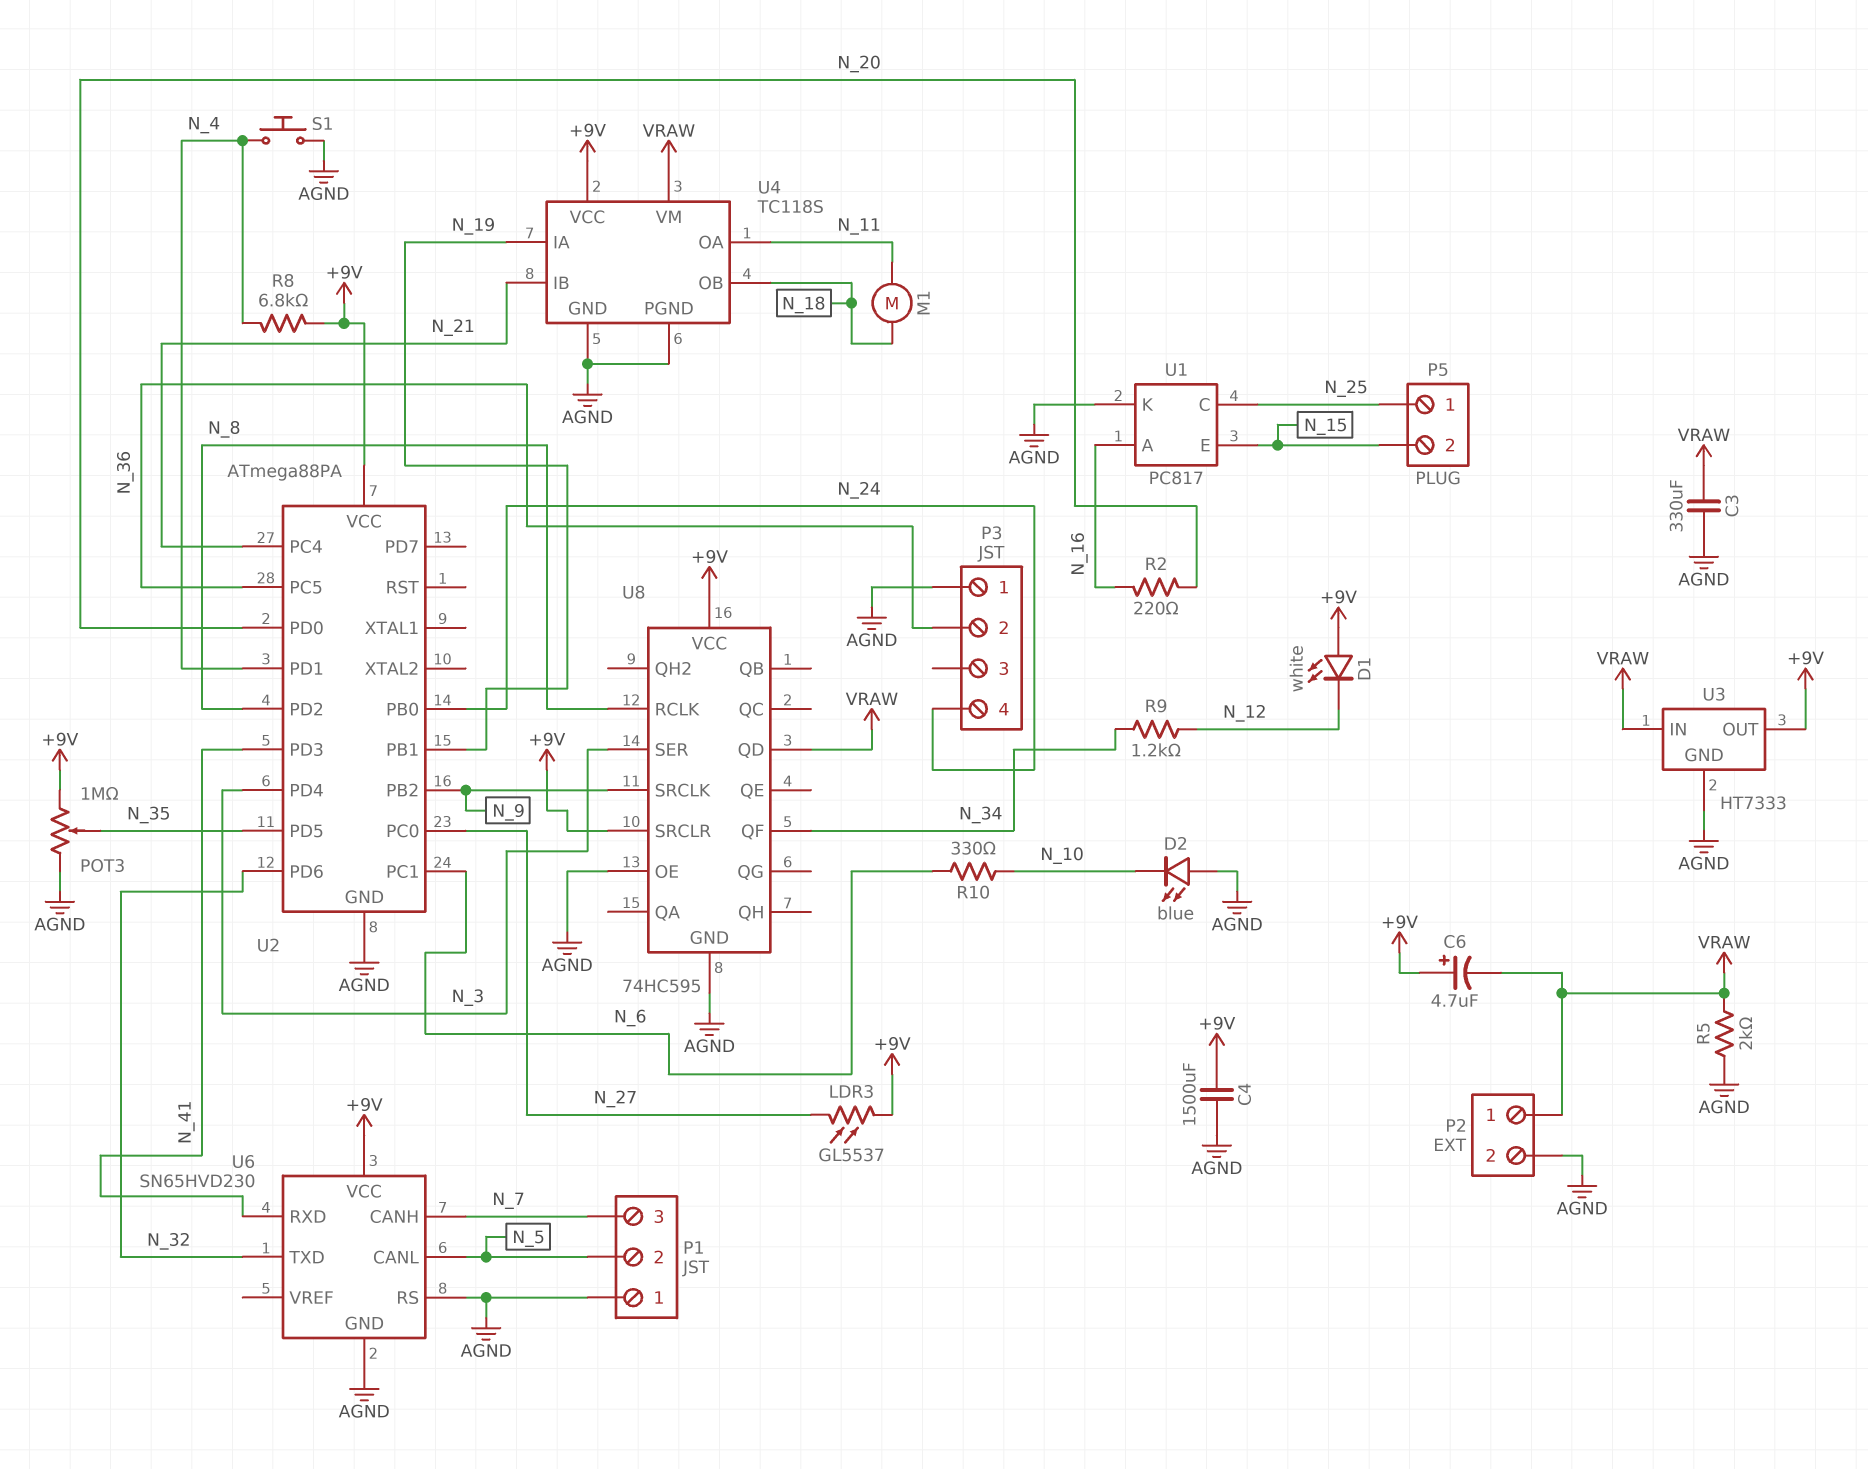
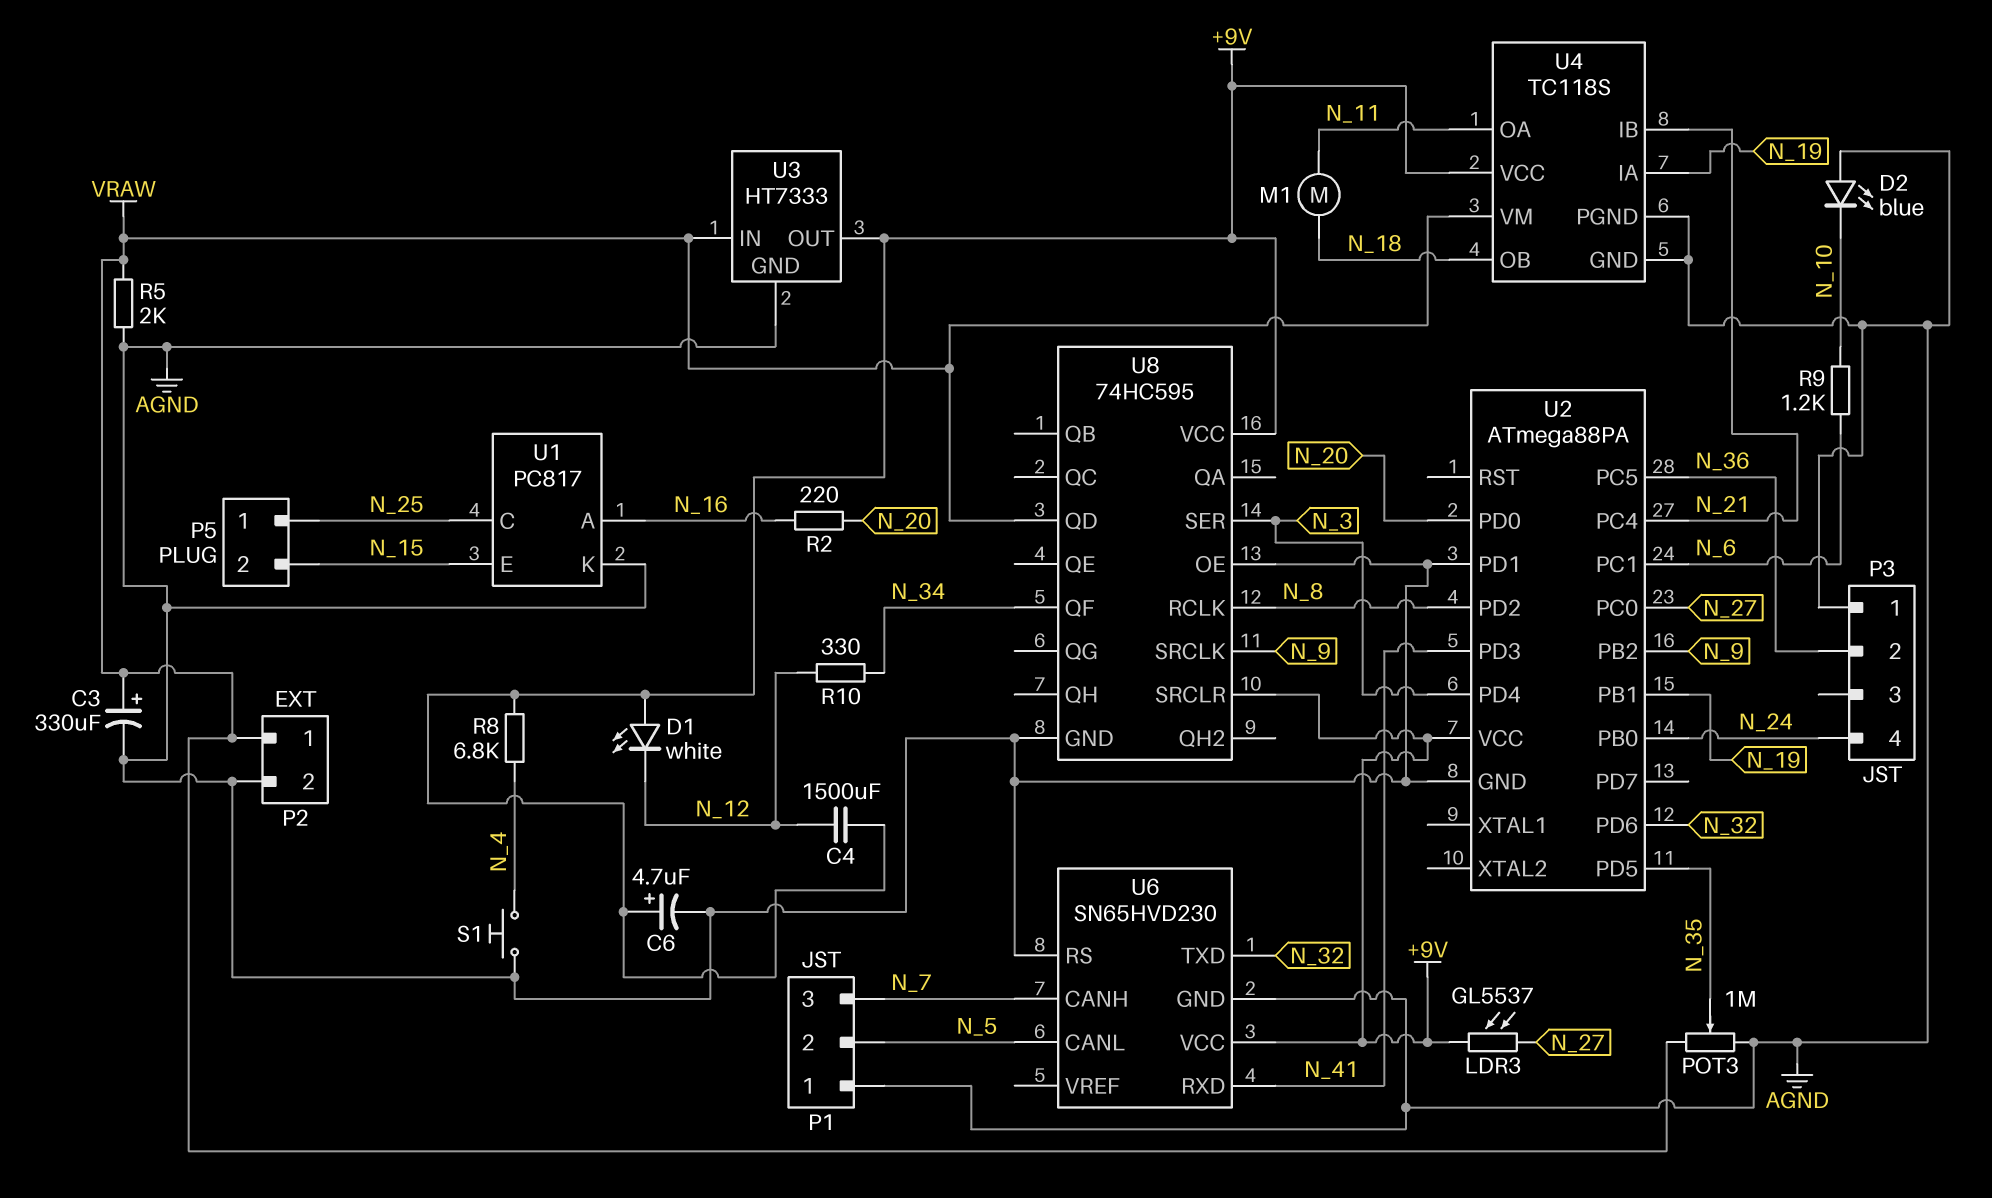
C3: 330uF (AGND, VRAW) -> 330uF (plus VRAW, minus AGND)
C4: 1500uF (+9V, AGND) -> 1500uF (+9V, N_12)
C6: 4.7uF (plus +9V, minus VRAW) -> 4.7uF (plus +9V, minus AGND)
POT3: 1M (+9V, AGND, wiper N_35) -> 1M (AGND, VRAW, wiper N_35)
R9: 1.2k (N_12, N_34) -> 1.2k (N_6, N_10)
R10: 330 (N_6, N_10) -> 330 (N_12, N_34)
U2 pin PD1: N_4 -> AGND

